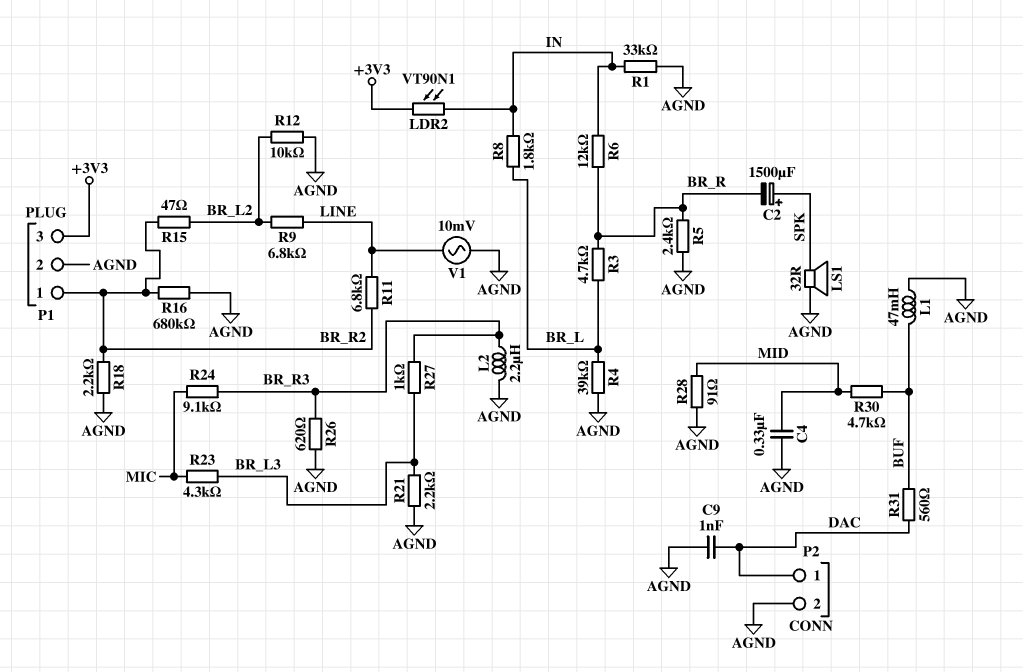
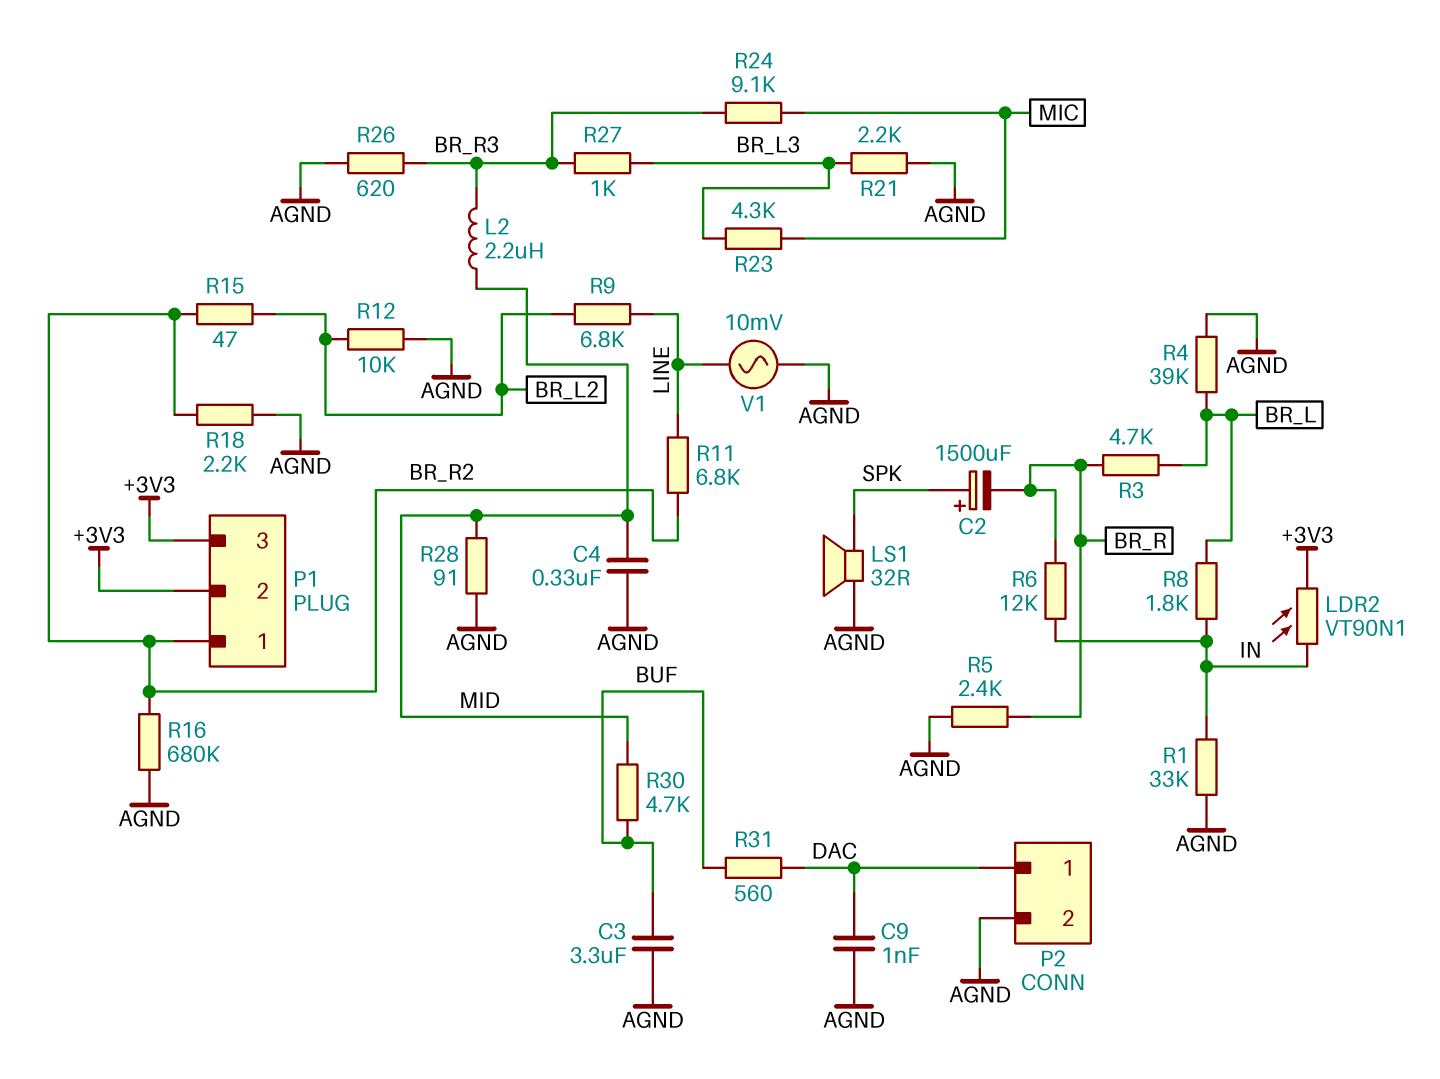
C3: none -> 3.3uF (AGND, BUF)
L1: 47mH (AGND, BUF) -> none
L2: 2.2uH (AGND, BR_R3) -> 2.2uH (BR_R3, MID)
P1 pin 2: AGND -> +3V3

